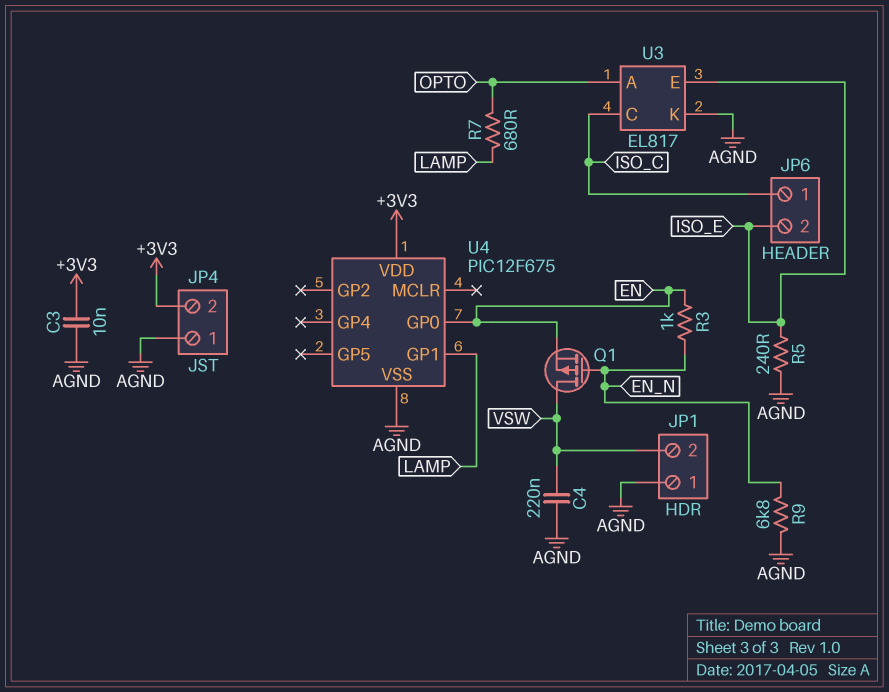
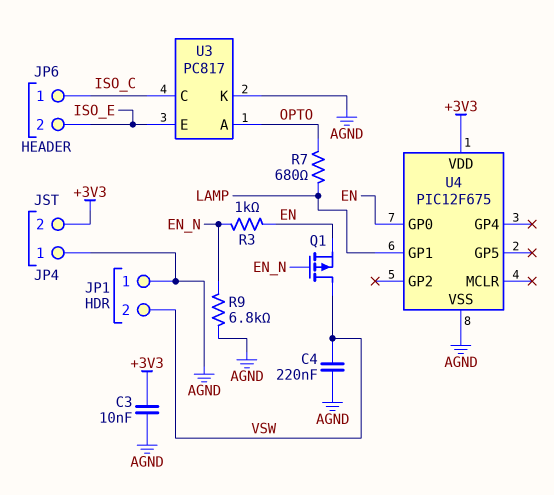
R5: 240 (AGND, ISO_E) -> none
U3: EL817 -> PC817

